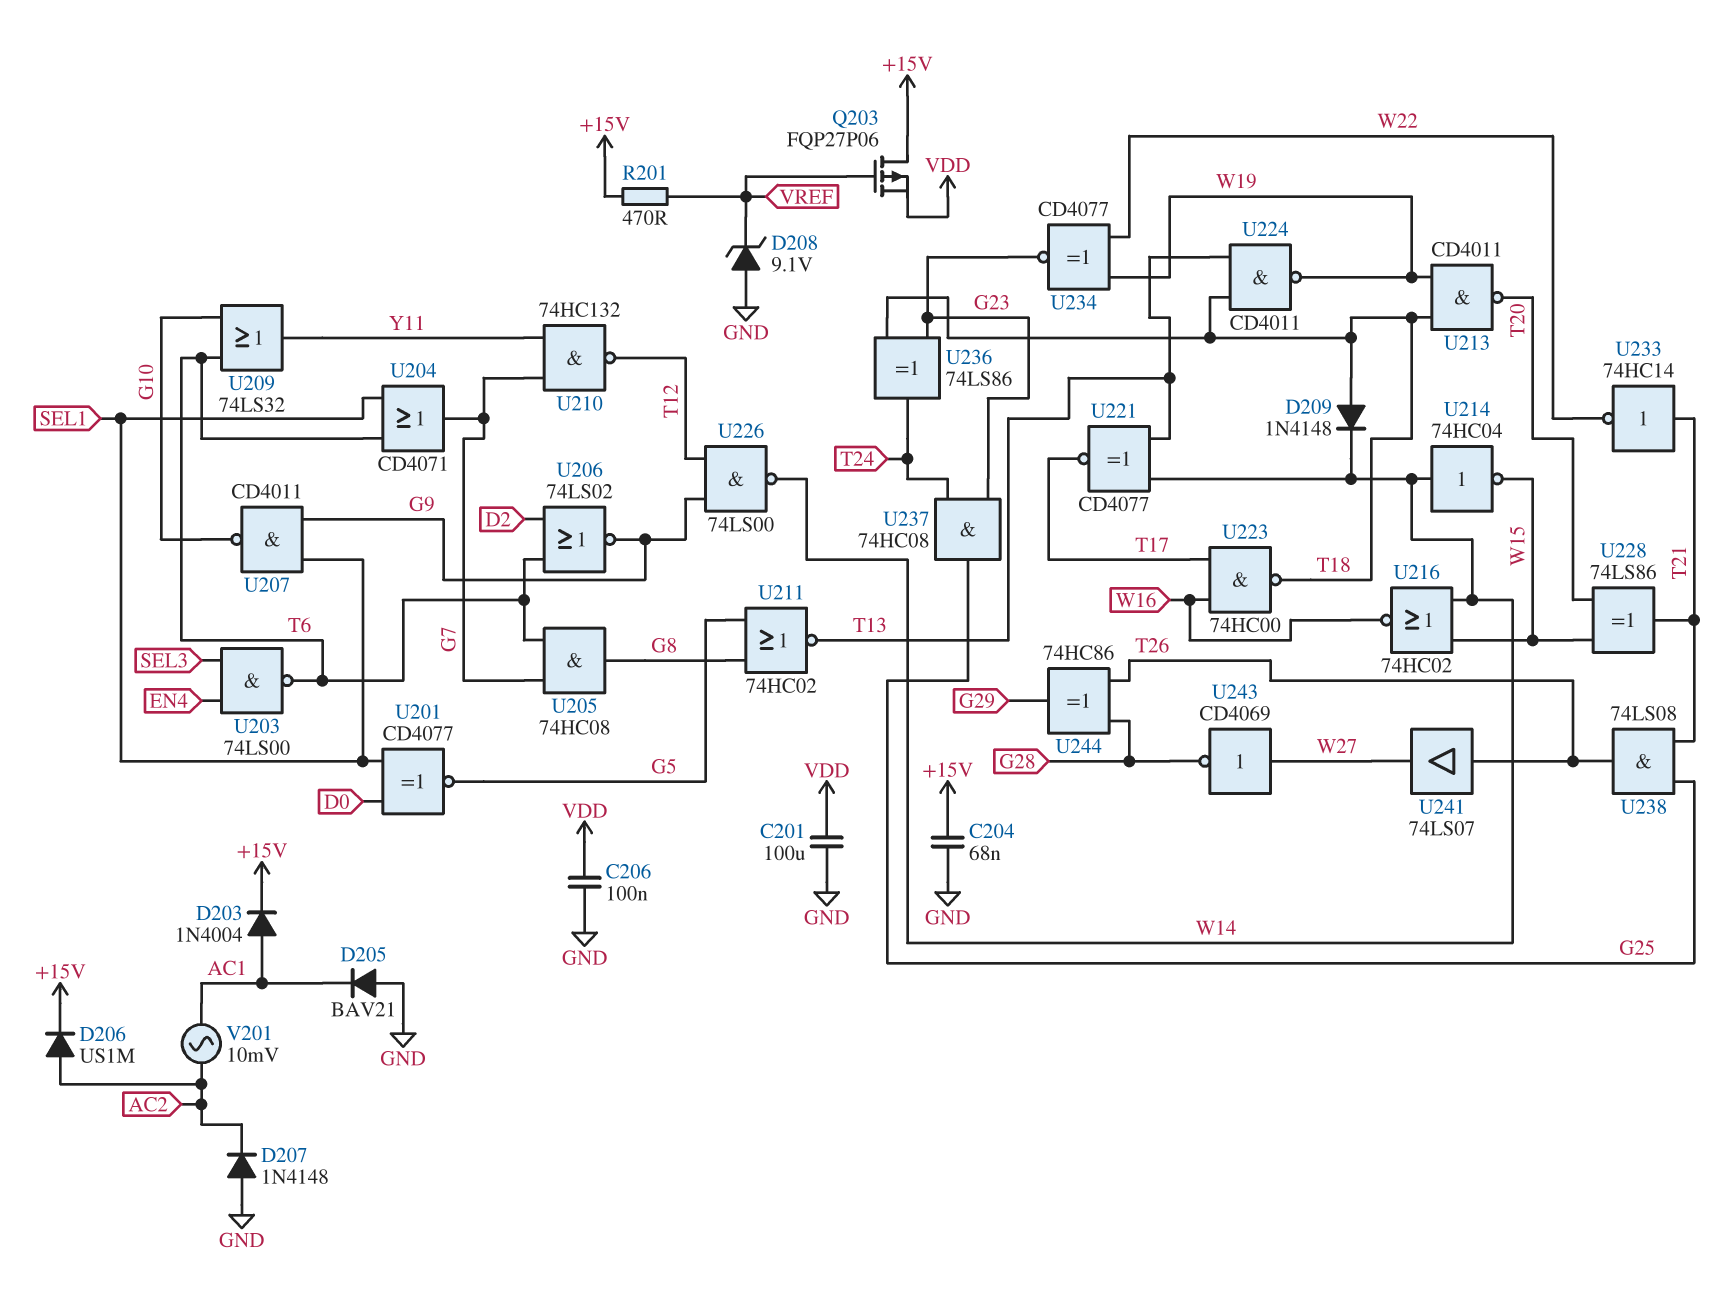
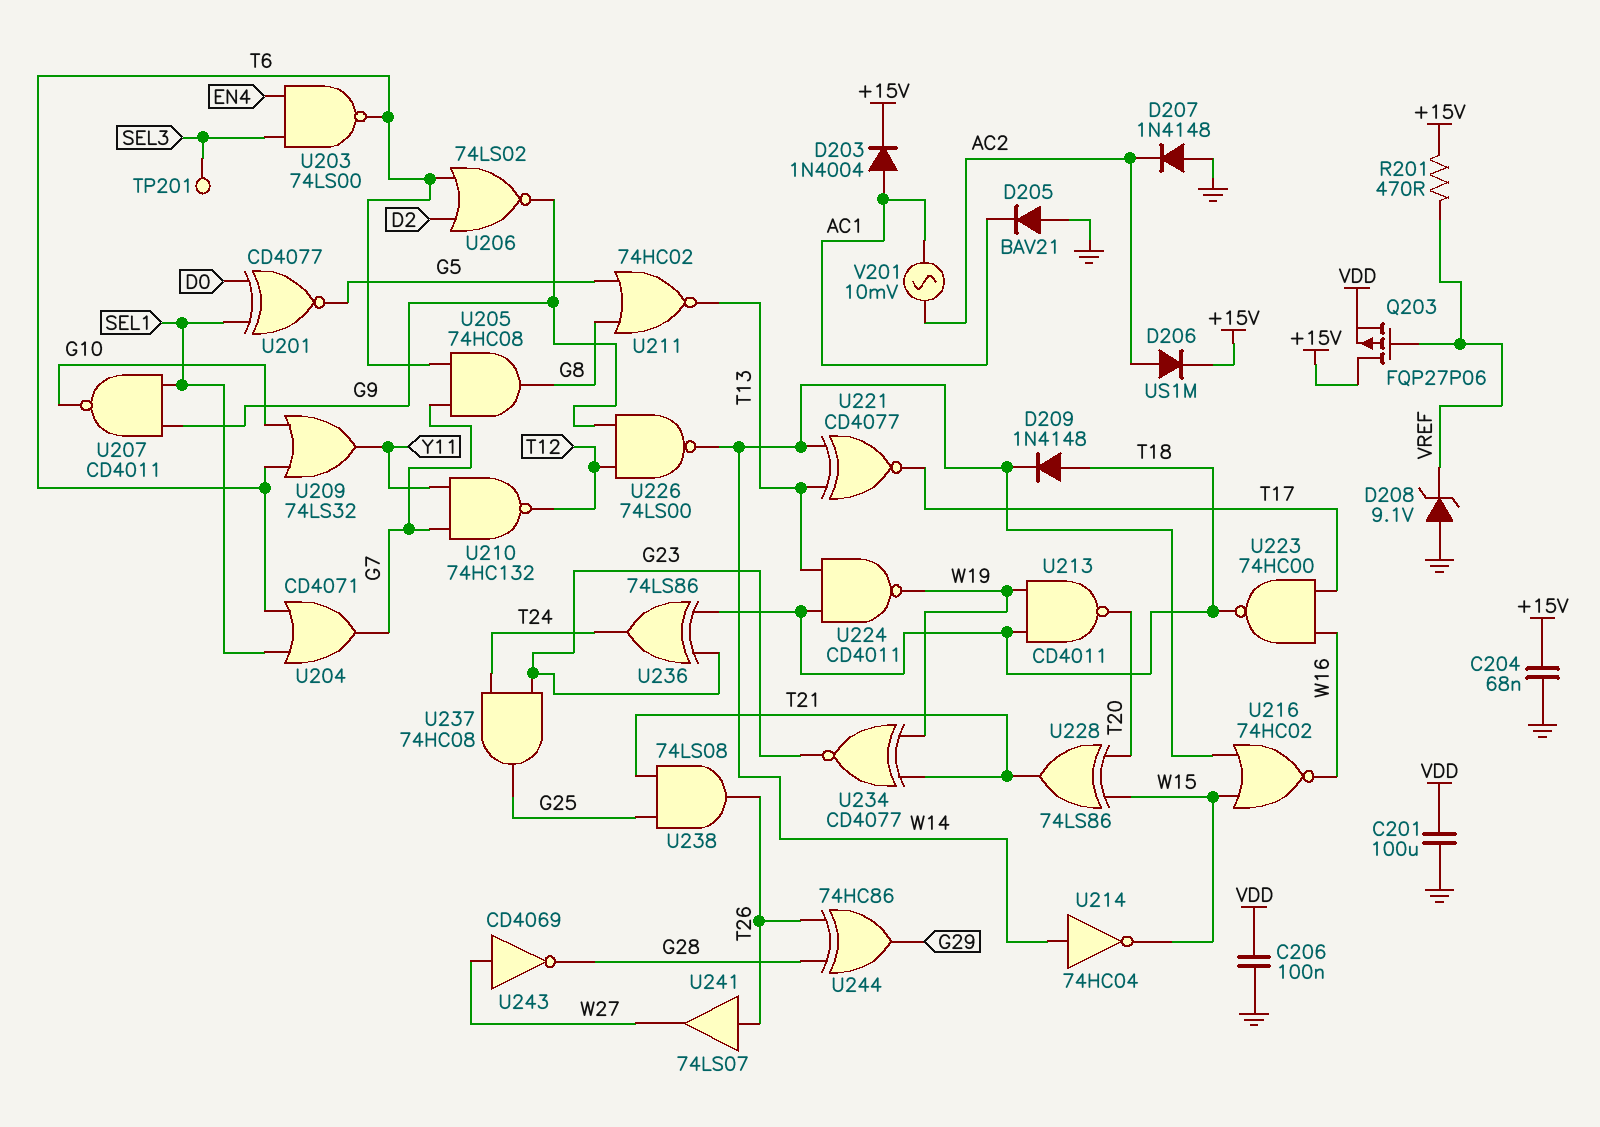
TP201: none -> test point (SEL3)
U233: NOT 74HC14 (in T21, out W22) -> none
U234: XNOR CD4077 (in W19, in W22, out G23) -> XNOR CD4077 (in T21, in W19, out G23)

